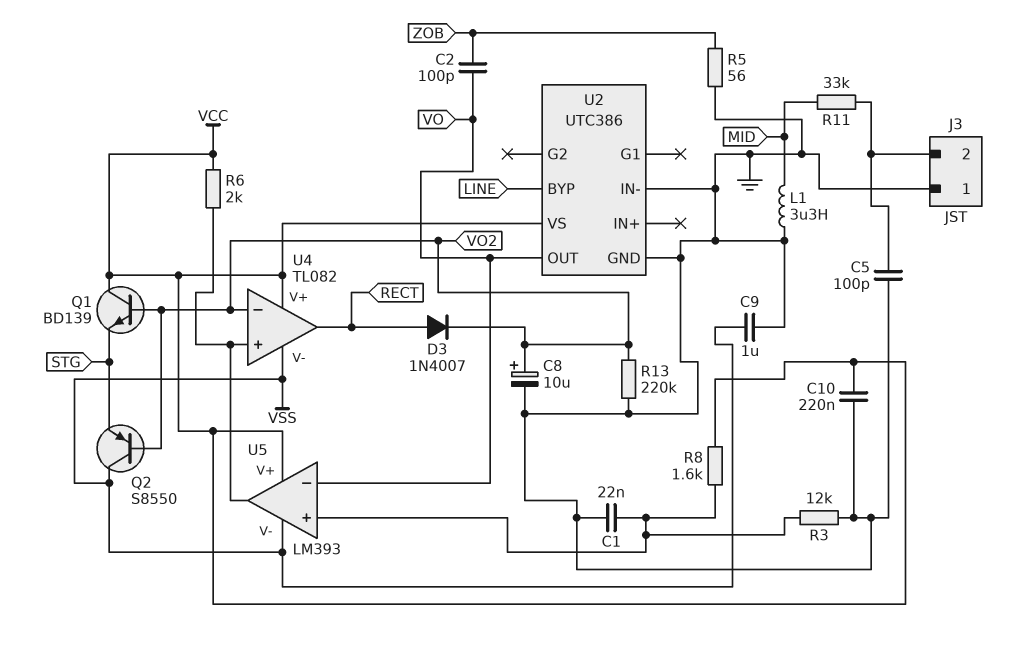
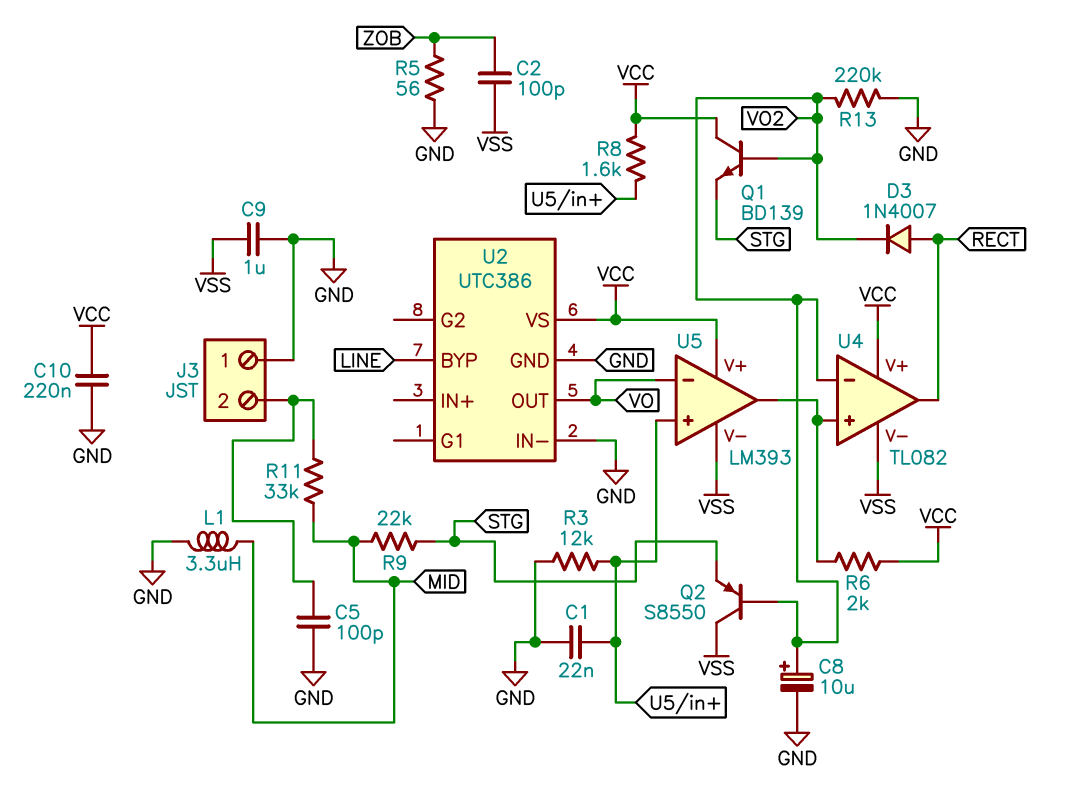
C2: 100pF (VO, ZOB) -> 100pF (VSS, ZOB)
R9: none -> 22k (MID, STG)

